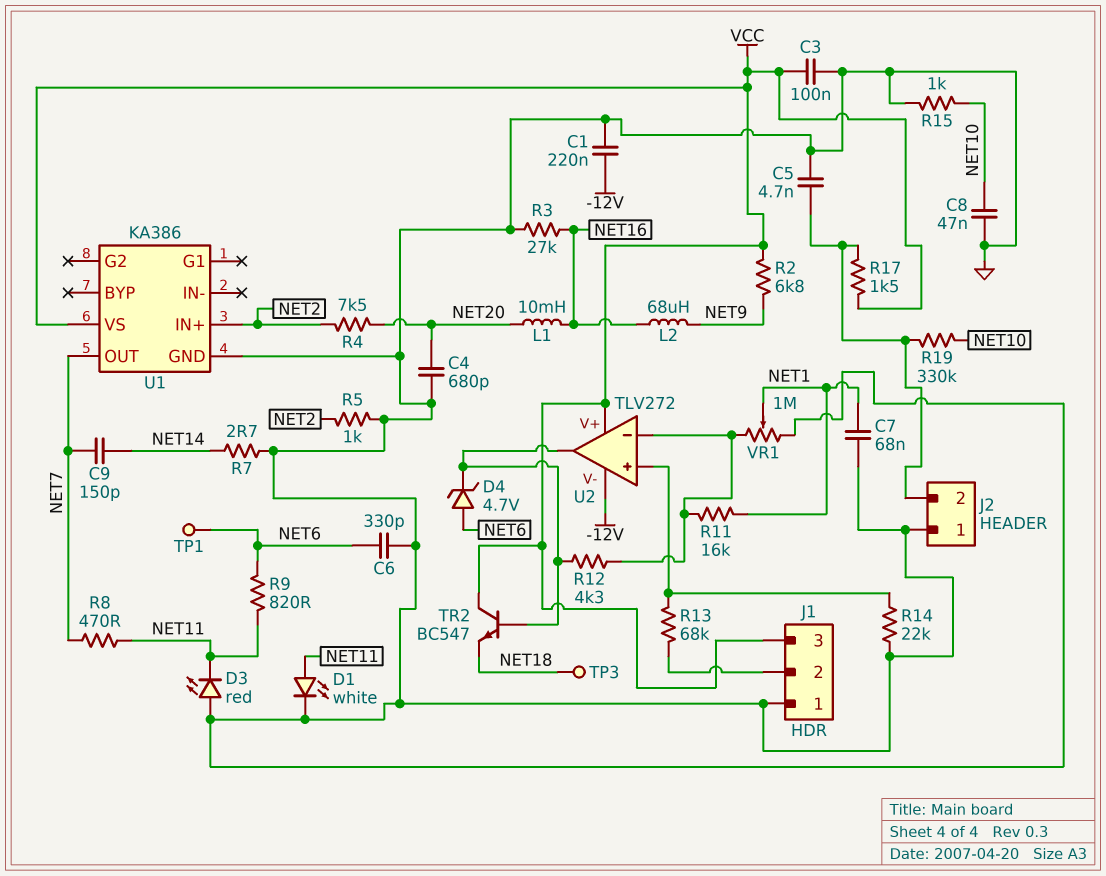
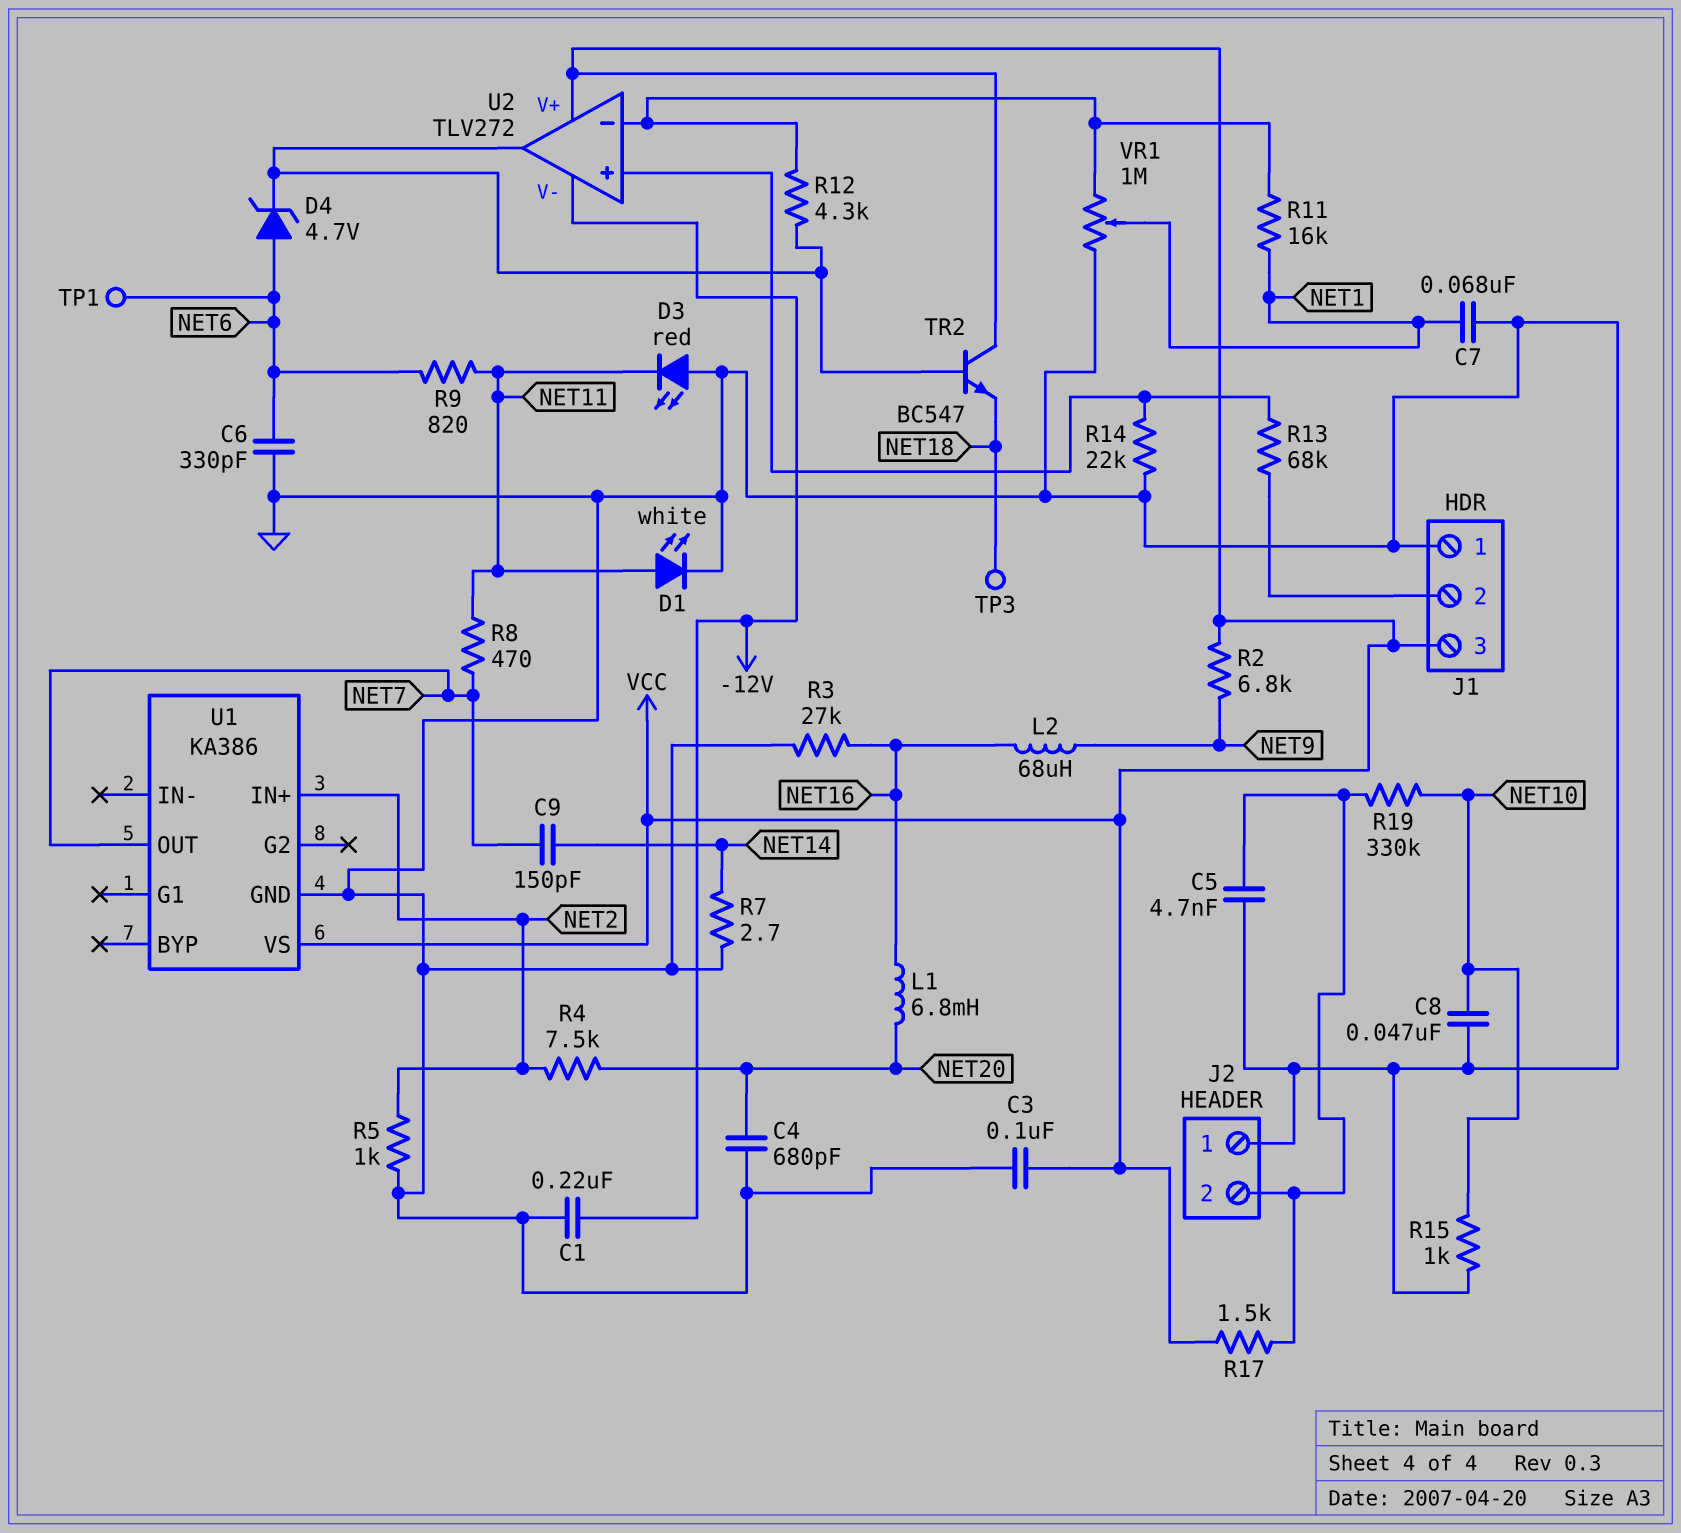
L1: 10mH (NET16, NET20) -> 6.8mH (NET16, NET20)

